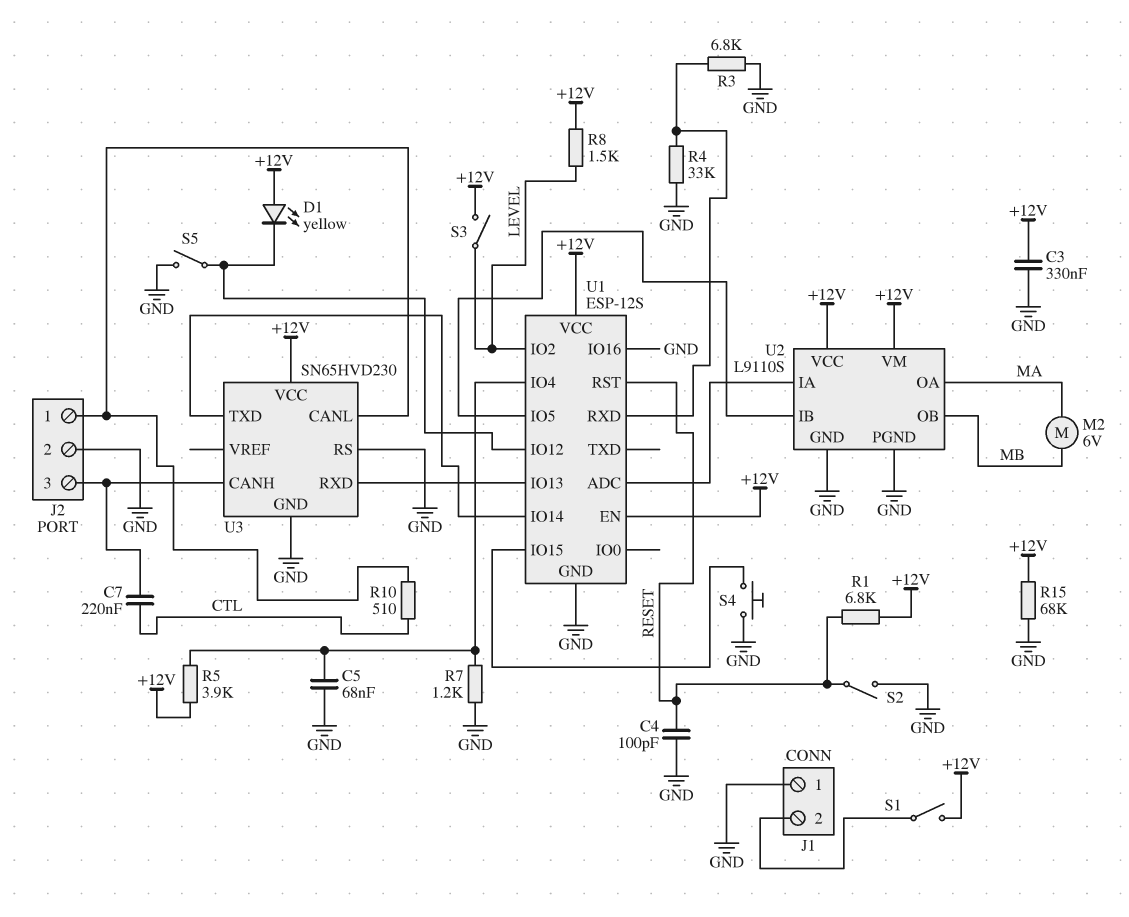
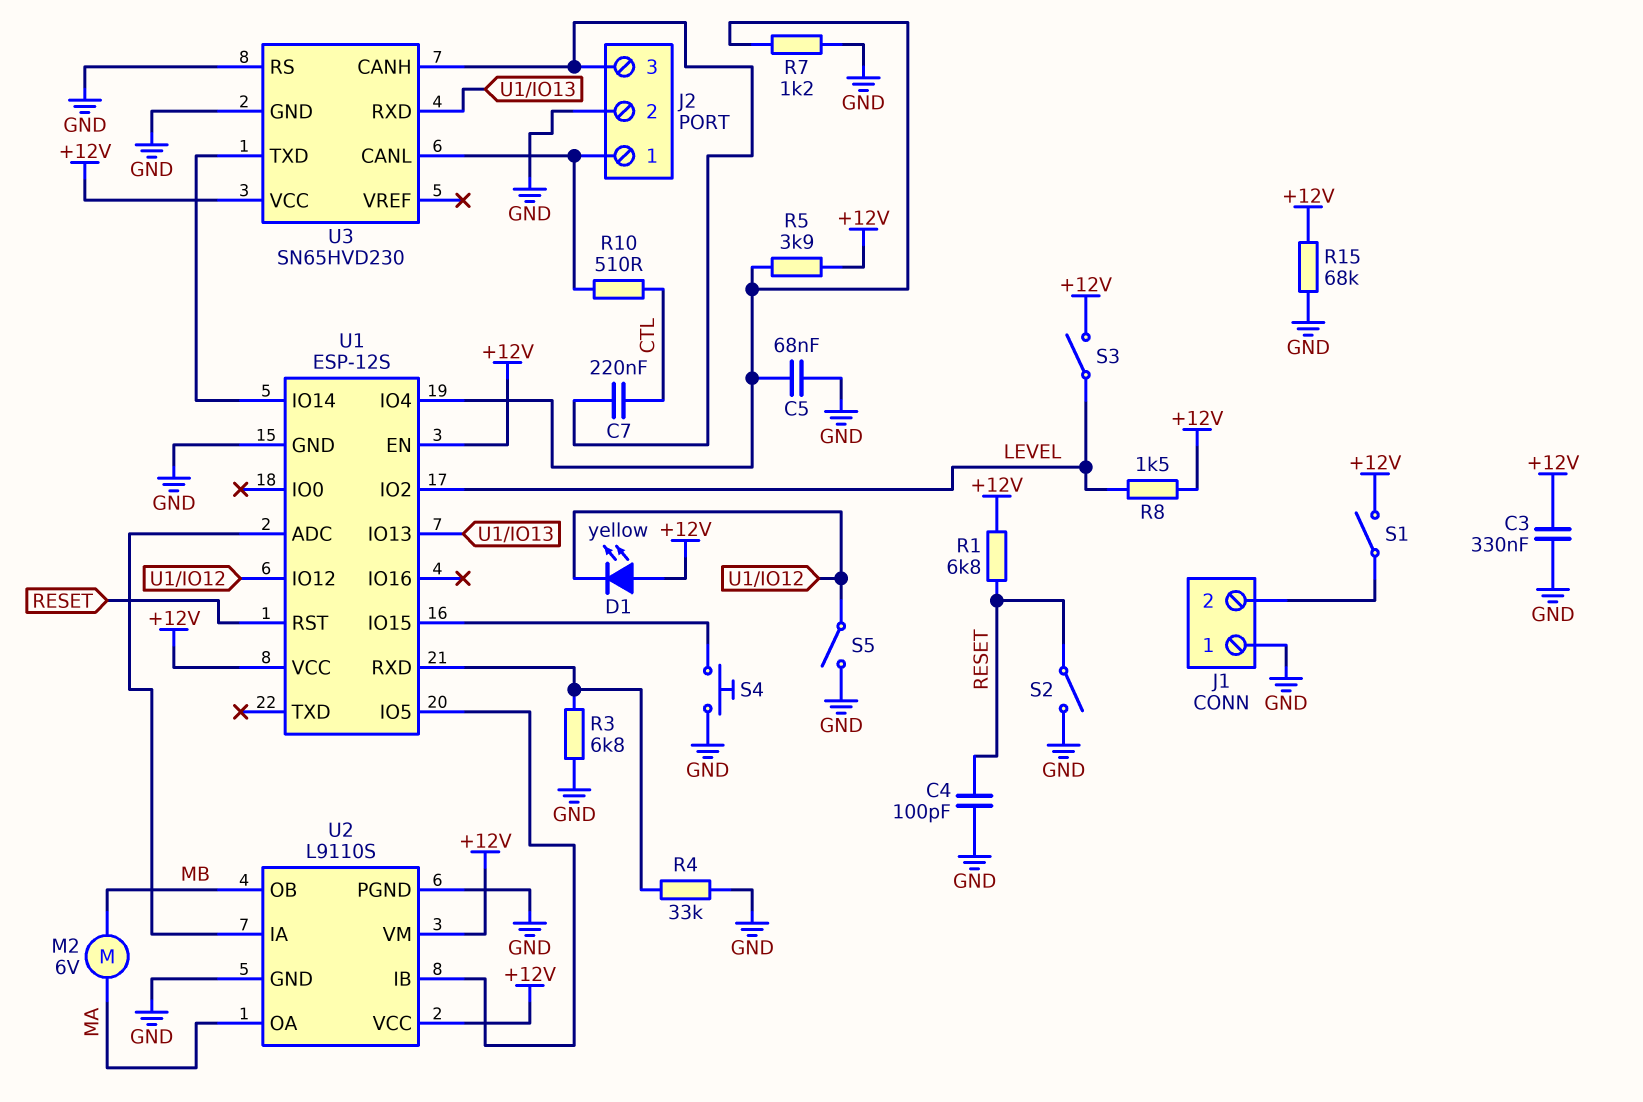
U1 pin IO16: GND -> none

